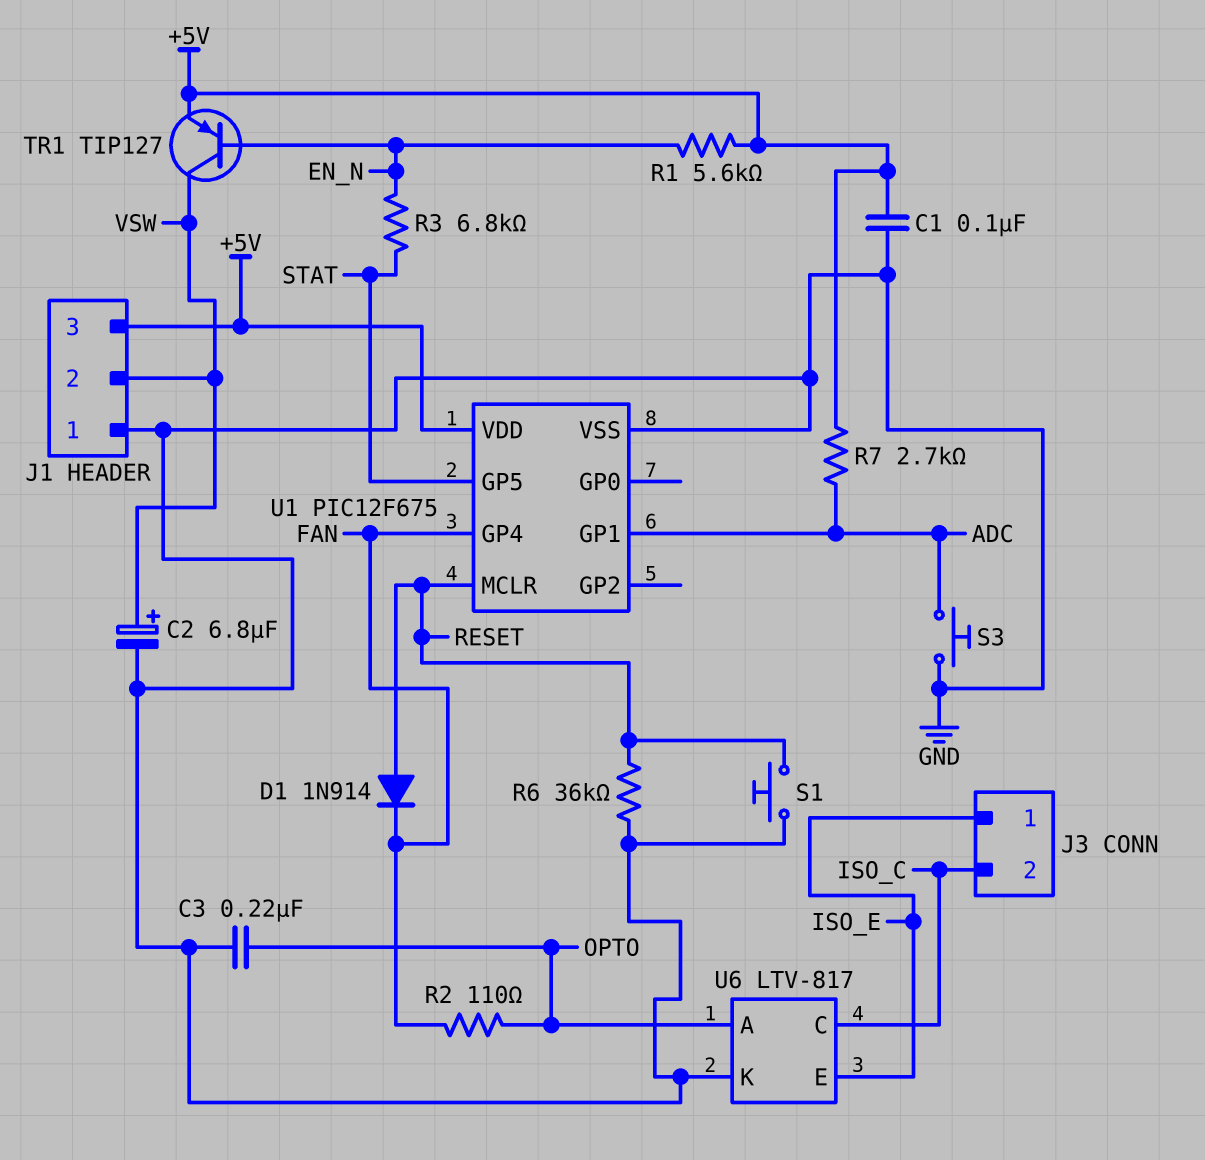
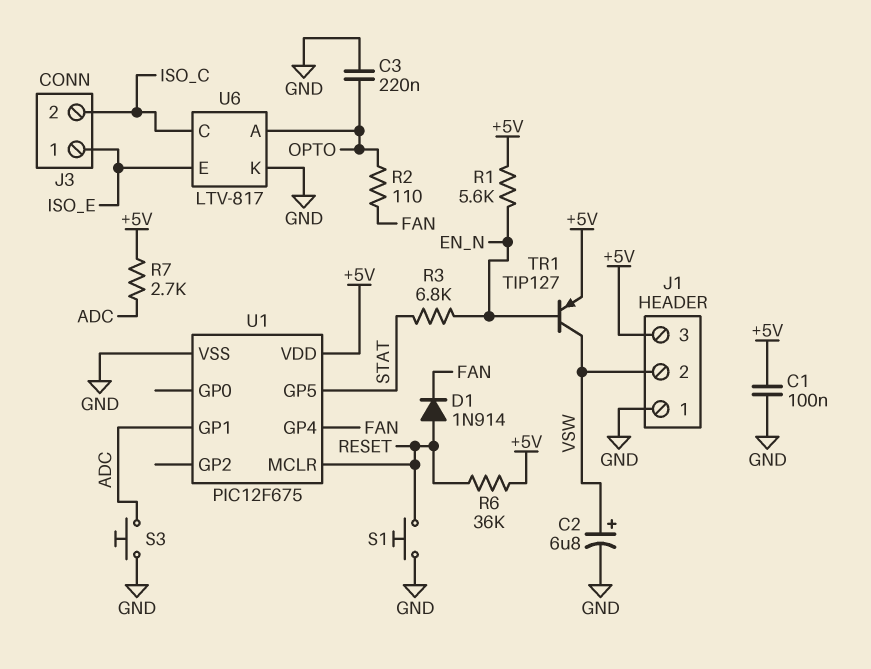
R6: 36k (GND, RESET) -> 36k (+5V, RESET)

